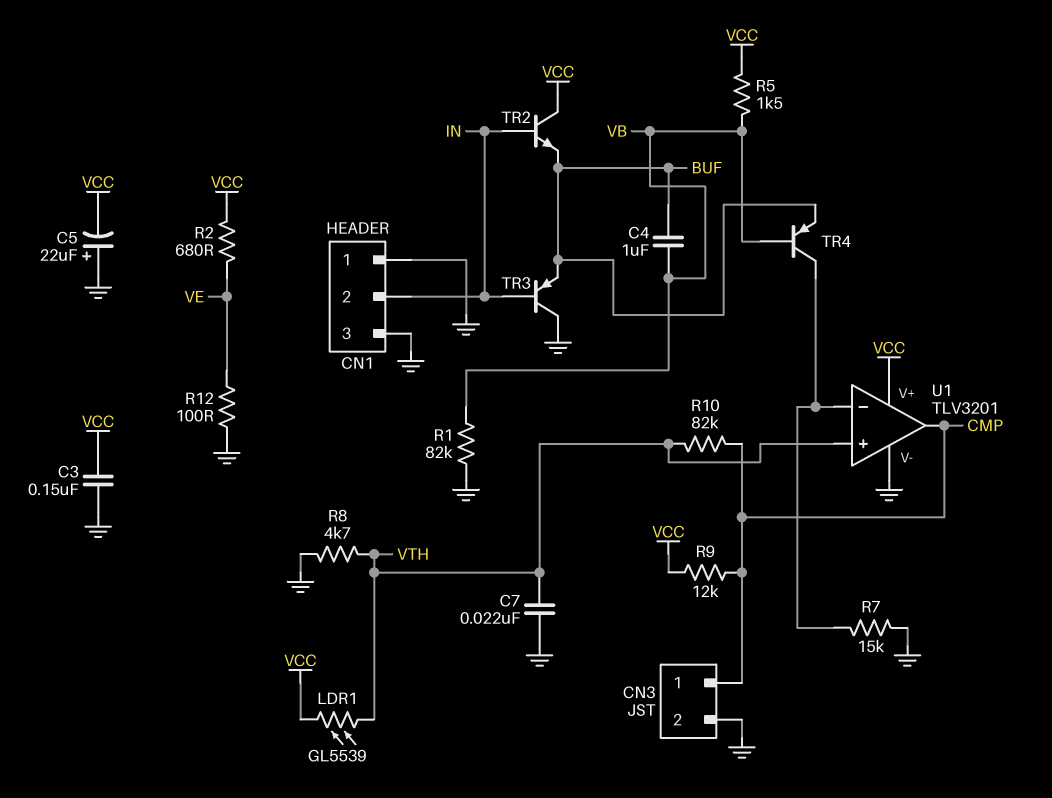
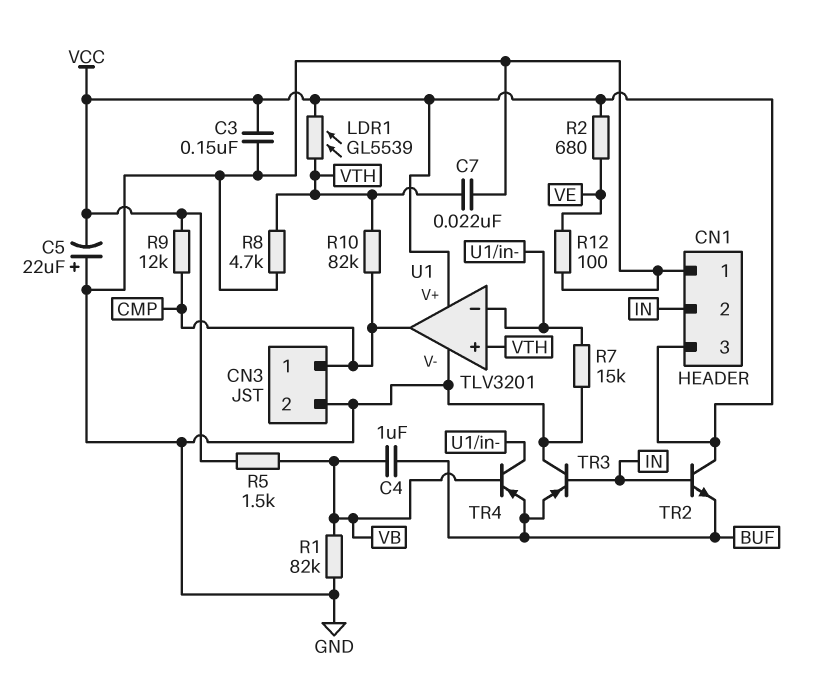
CN1 pin 3: GND -> VCC

